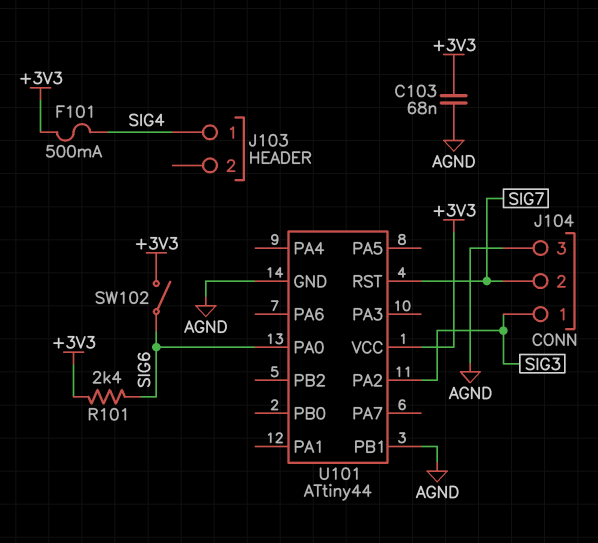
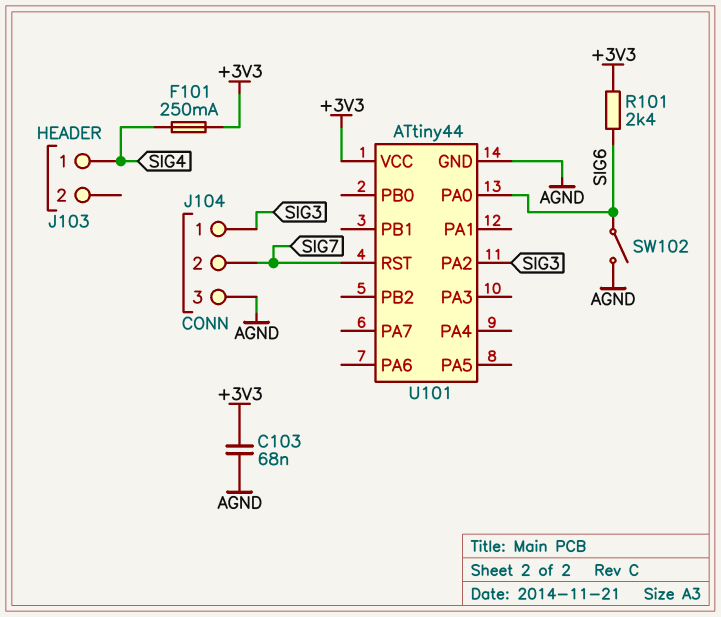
F101: 500mA (+3V3, SIG4) -> 250mA (+3V3, SIG4)
SW102: switch (+3V3, SIG6) -> switch (AGND, SIG6)
U101 pin PB1: AGND -> none

